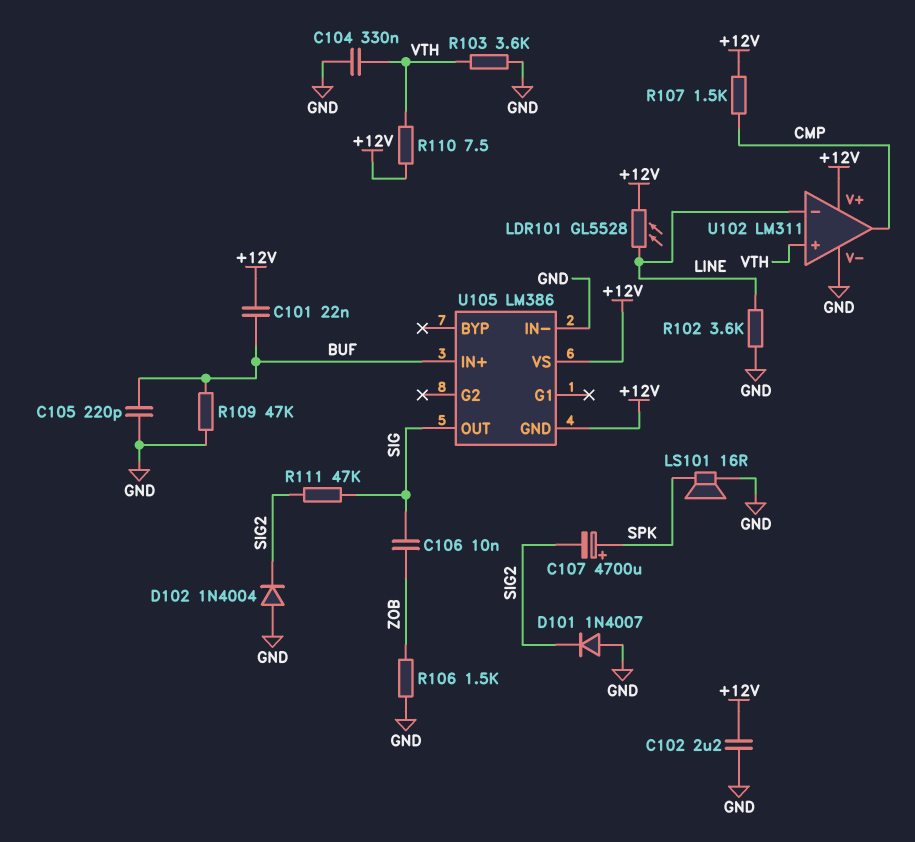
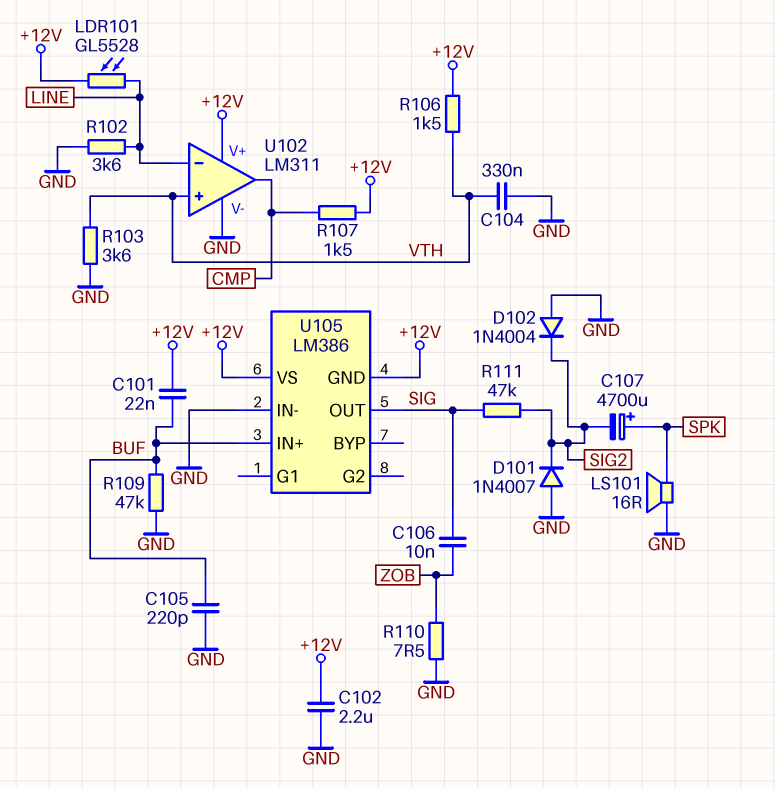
R106: 1.5k (GND, ZOB) -> 1.5k (+12V, VTH)
R110: 7.5 (+12V, VTH) -> 7.5 (GND, ZOB)

